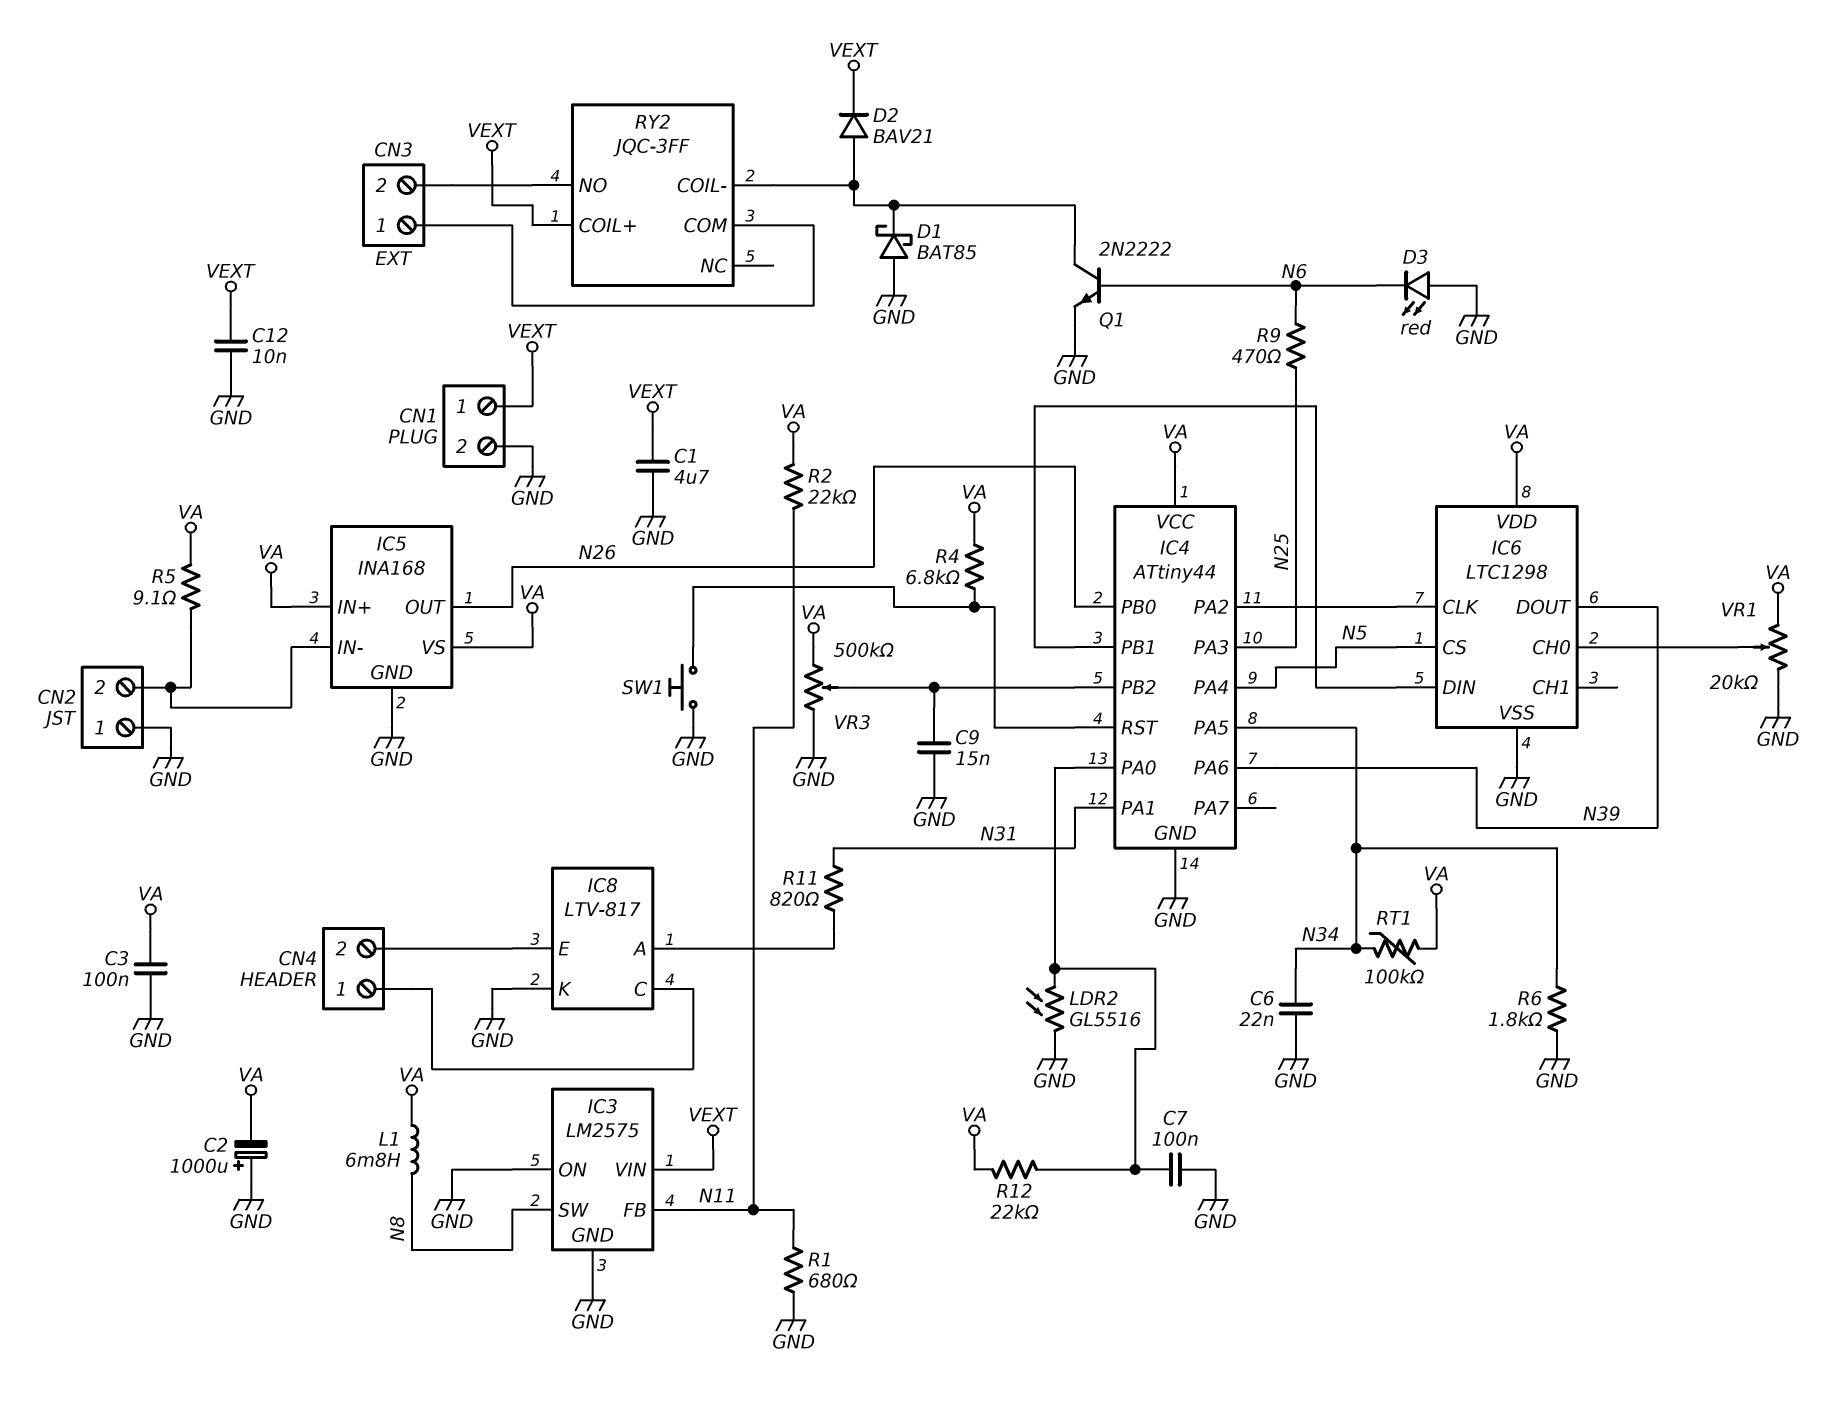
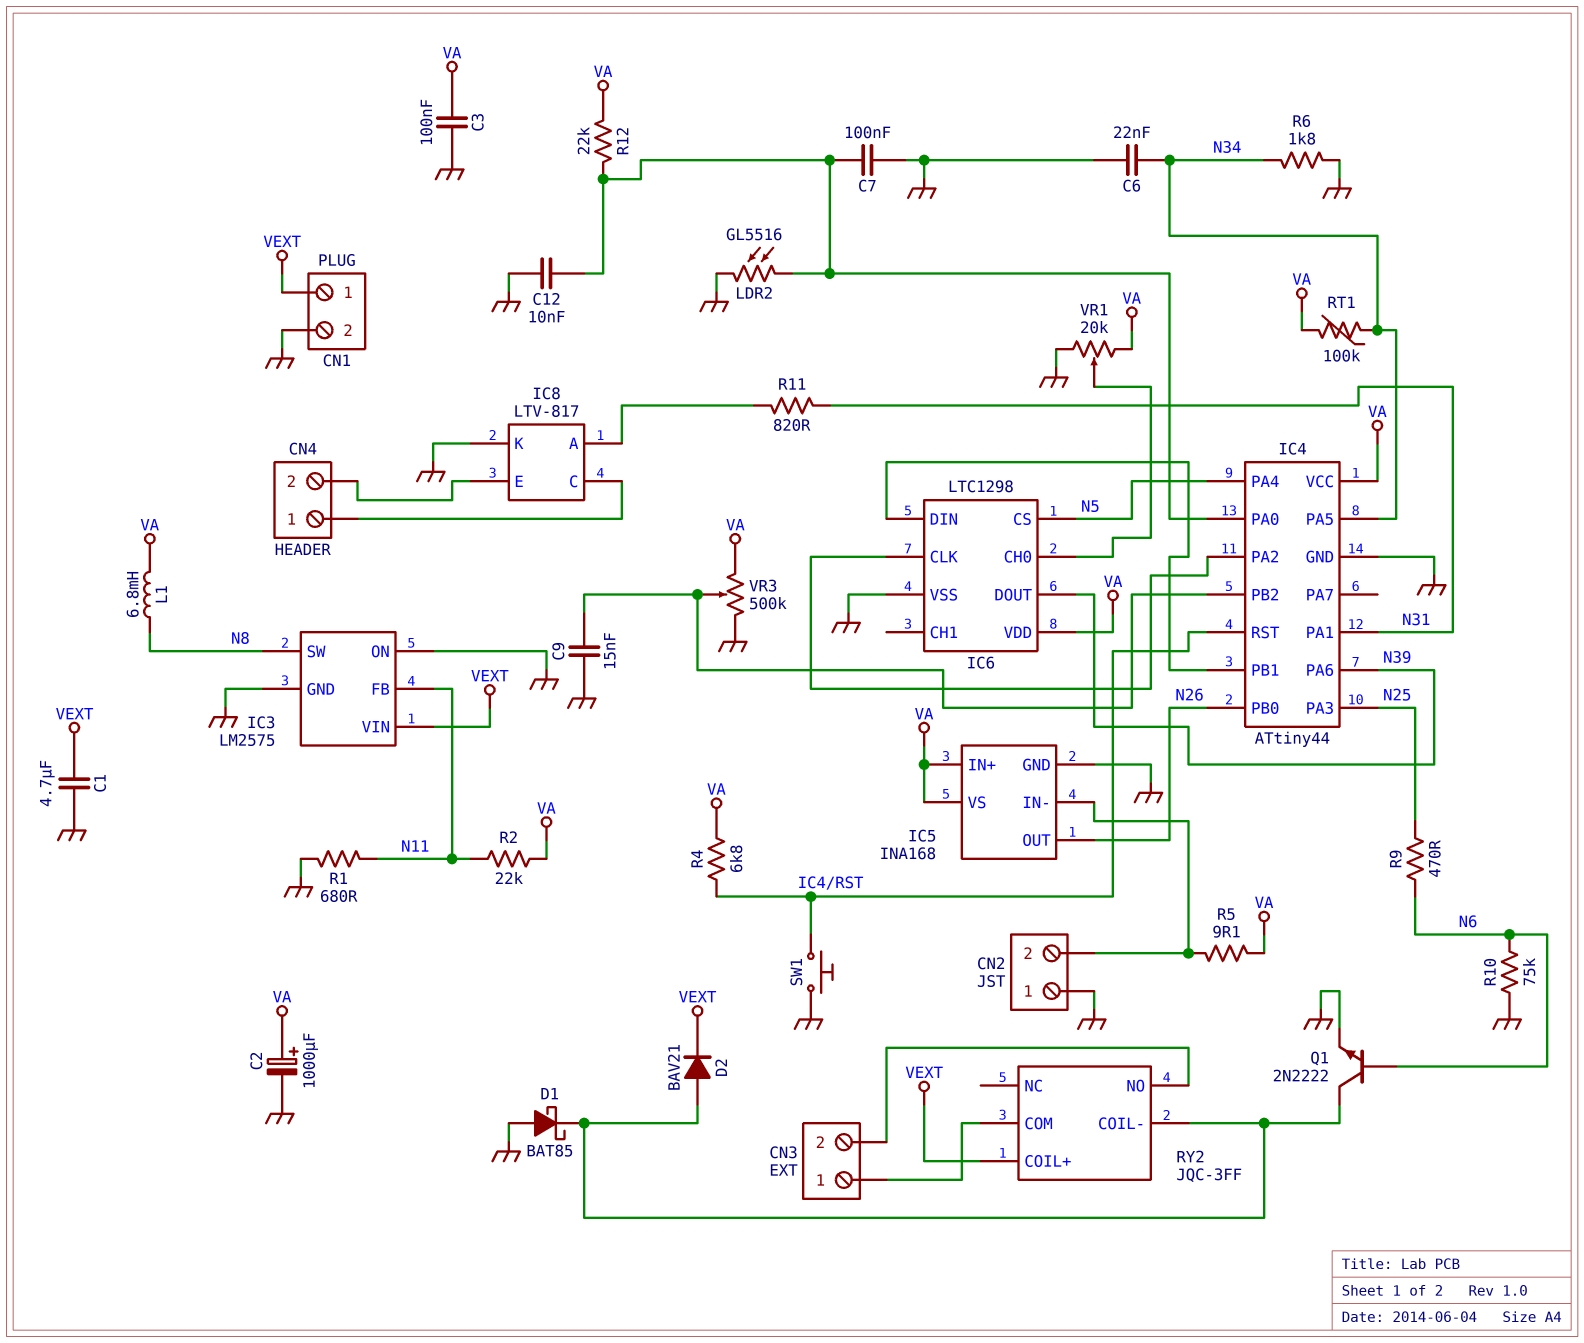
C2: 1000uF (plus GND, minus VA) -> 1000uF (plus VA, minus GND)
C12: 10nF (GND, VEXT) -> 10nF (GND, IC4/PA0)
D3: LED red (A GND, K N6) -> none
R10: none -> 75k (GND, N6)

